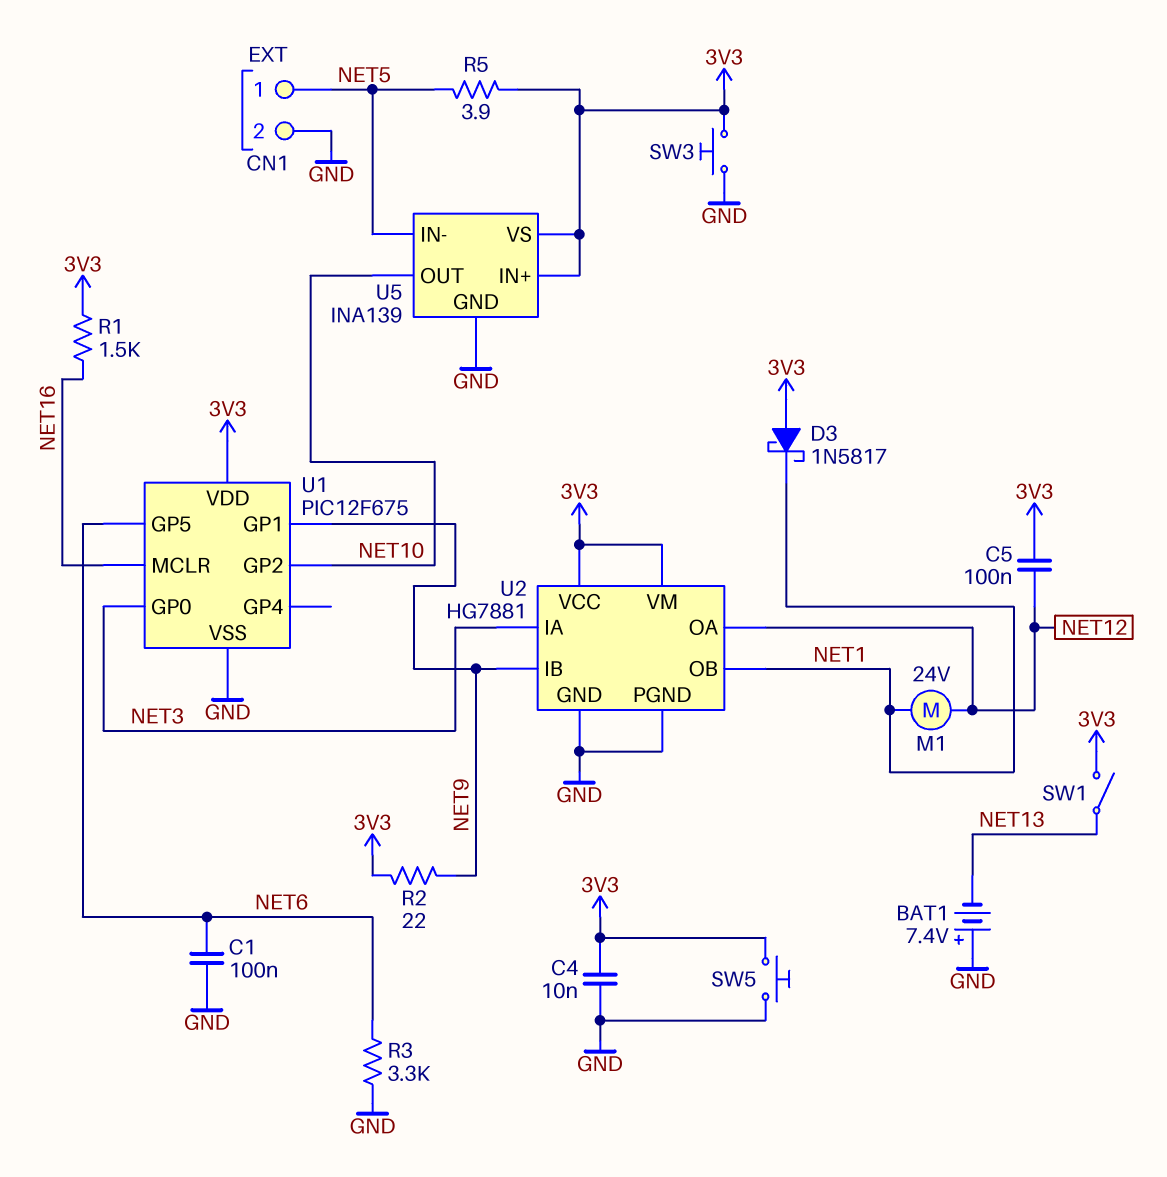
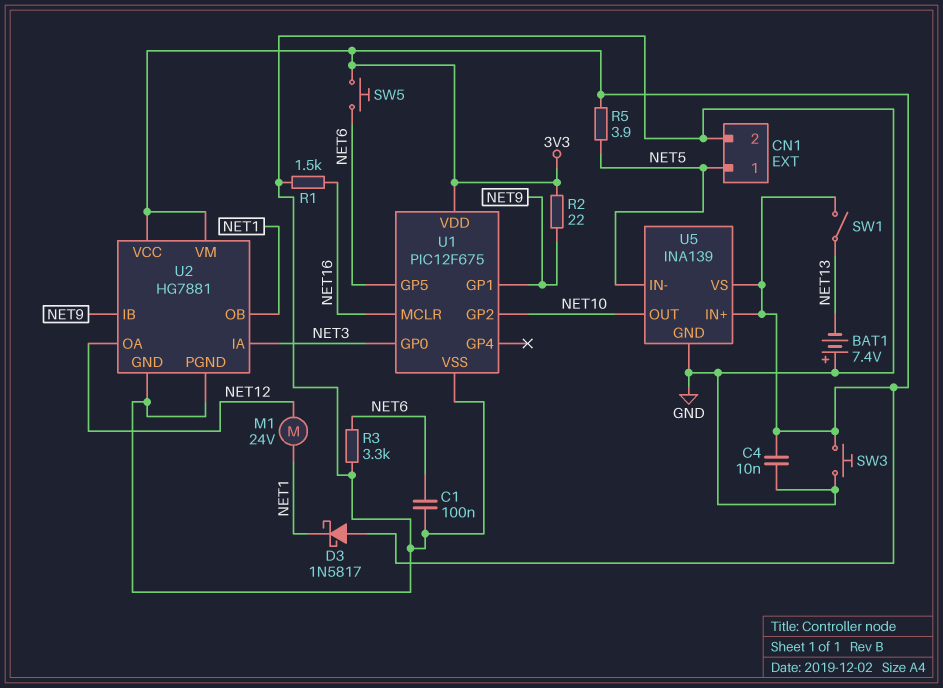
C5: 100nF (3V3, NET12) -> none
R1: 1.5k (3V3, NET16) -> 1.5k (GND, NET16)
SW5: button (3V3, GND) -> button (3V3, NET6)

